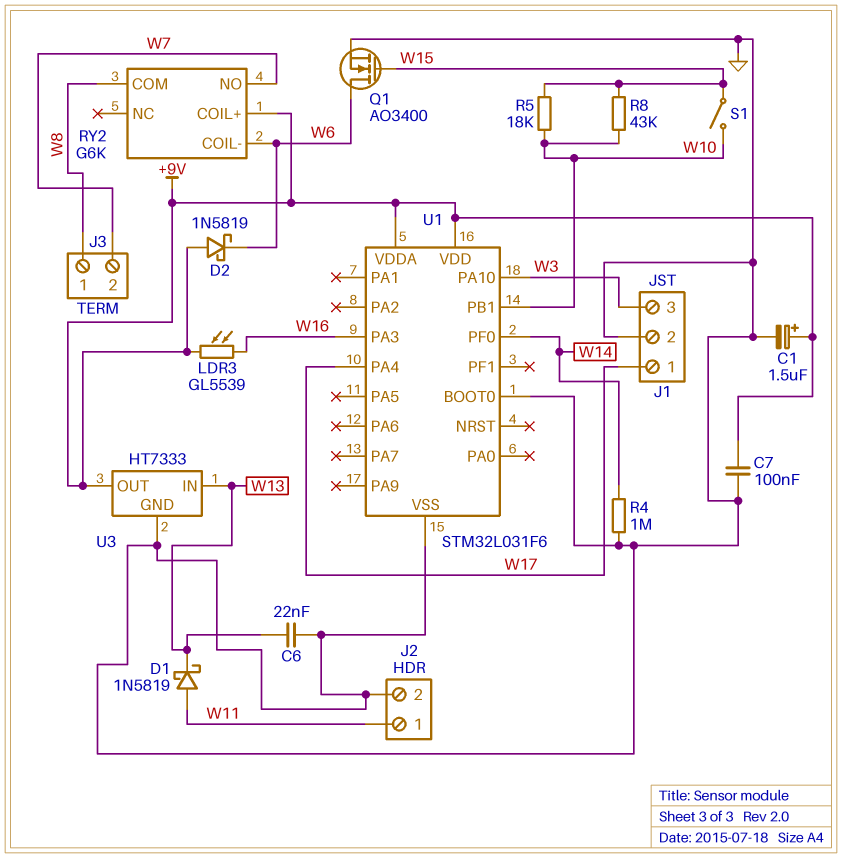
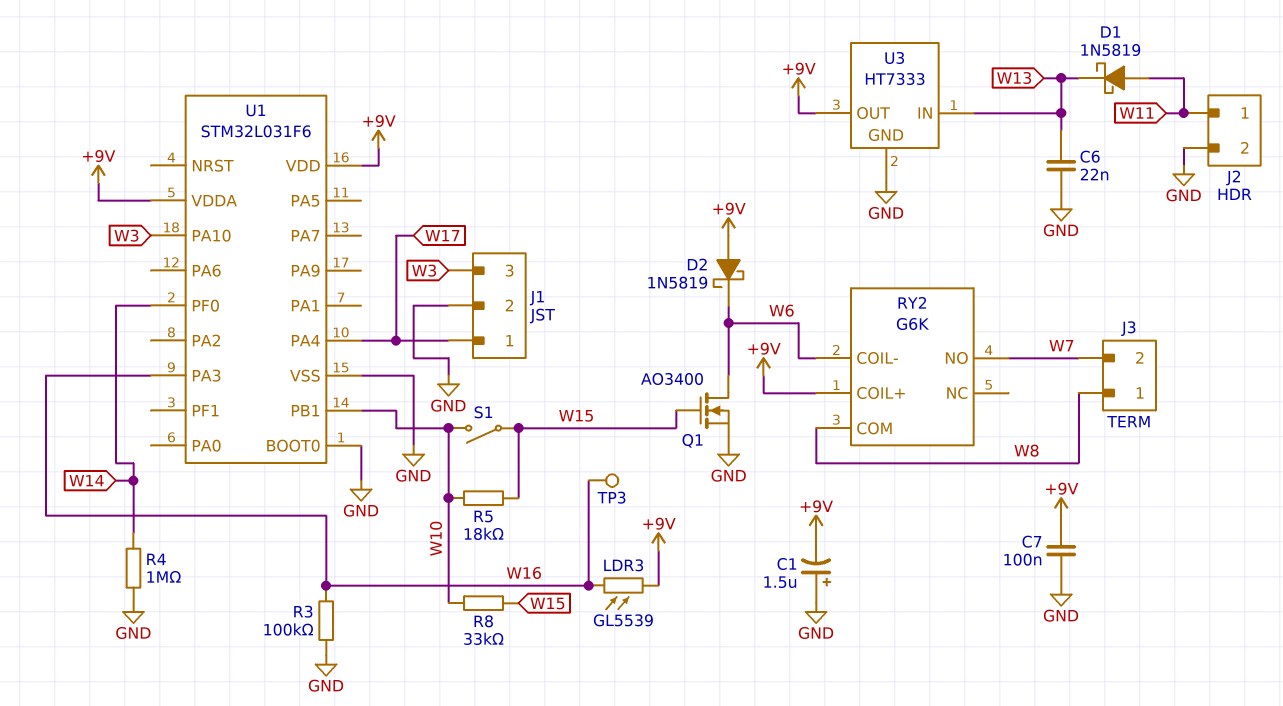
C1: 1.5uF (plus +9V, minus GND) -> 1.5uF (plus GND, minus +9V)
R3: none -> 100k (GND, W16)
R8: 43k (W10, W15) -> 33k (W10, W15)
TP3: none -> test point (W16)

